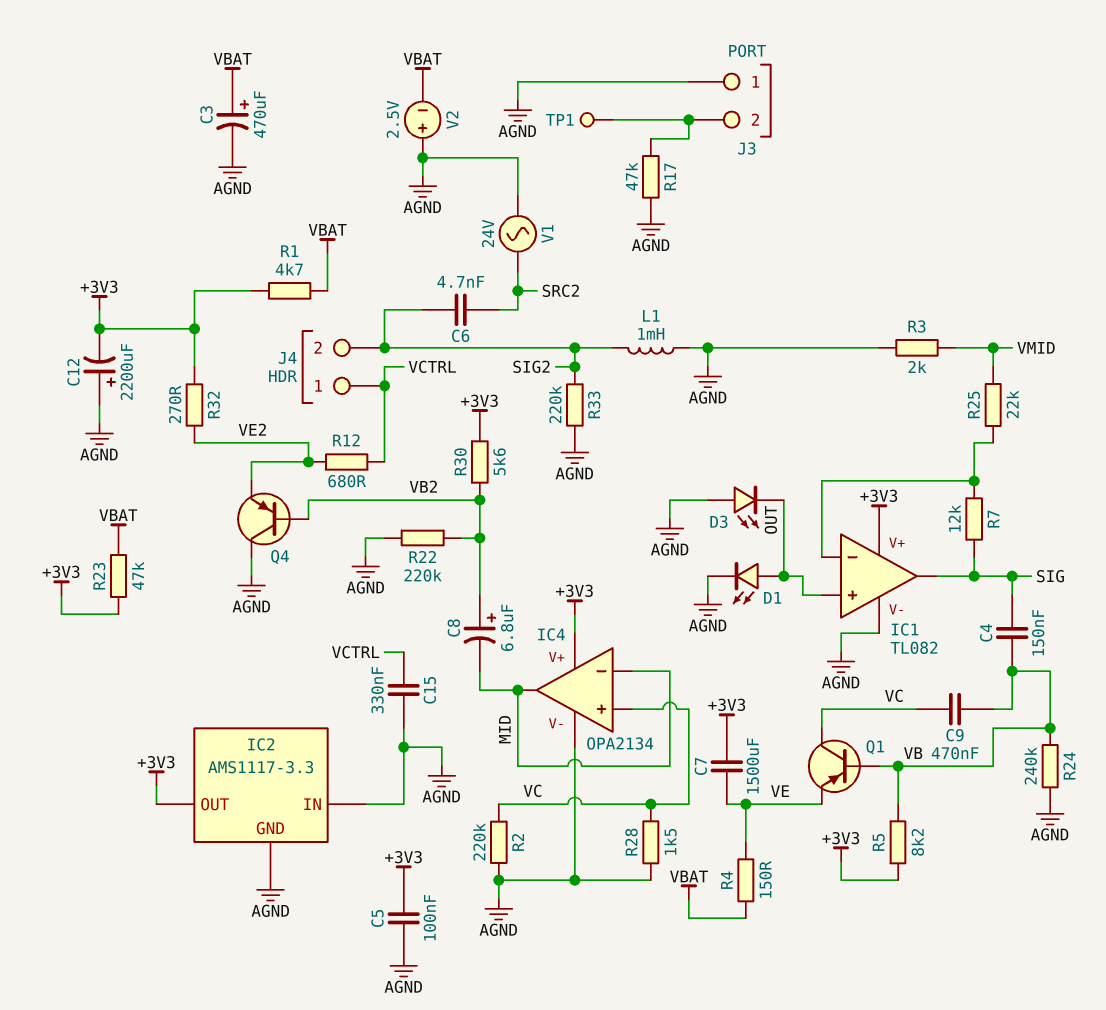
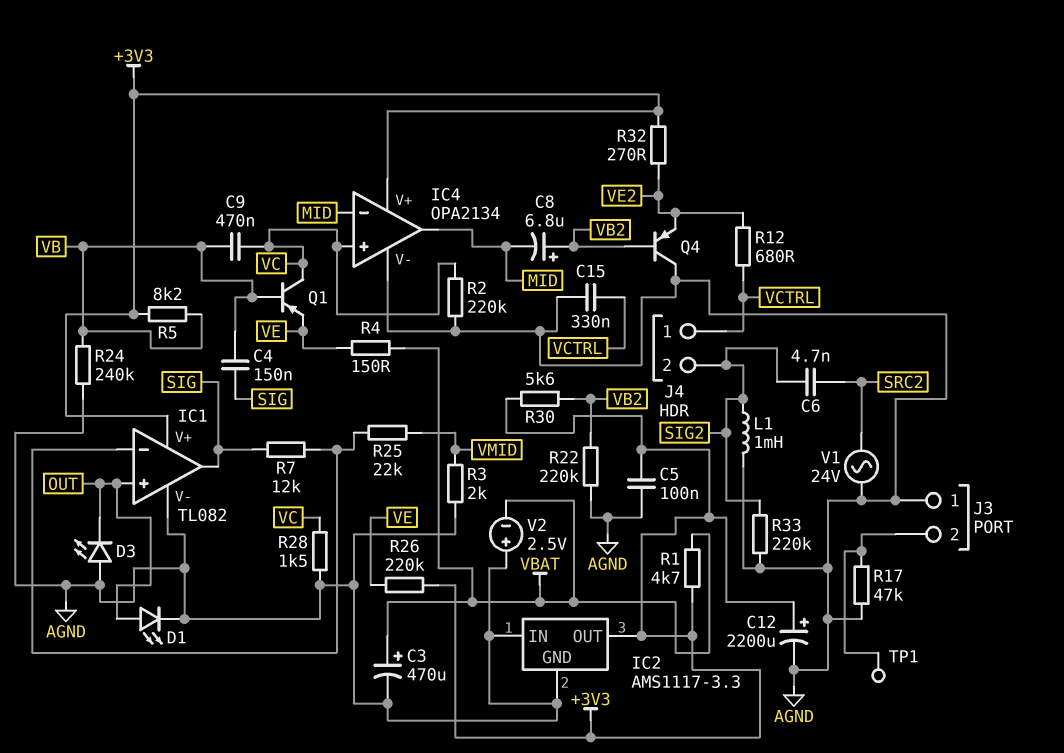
C7: 1500uF (+3V3, VE) -> none
C12: 2200uF (plus AGND, minus +3V3) -> 2200uF (plus +3V3, minus AGND)
R23: 47k (+3V3, VBAT) -> none
R26: none -> 220k (+3V3, VE)

